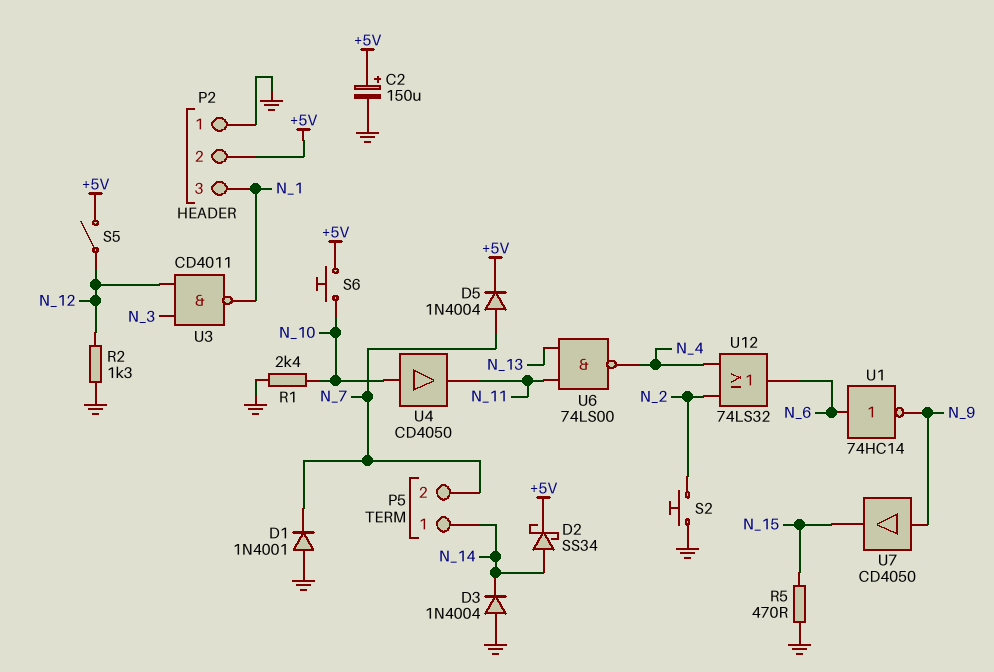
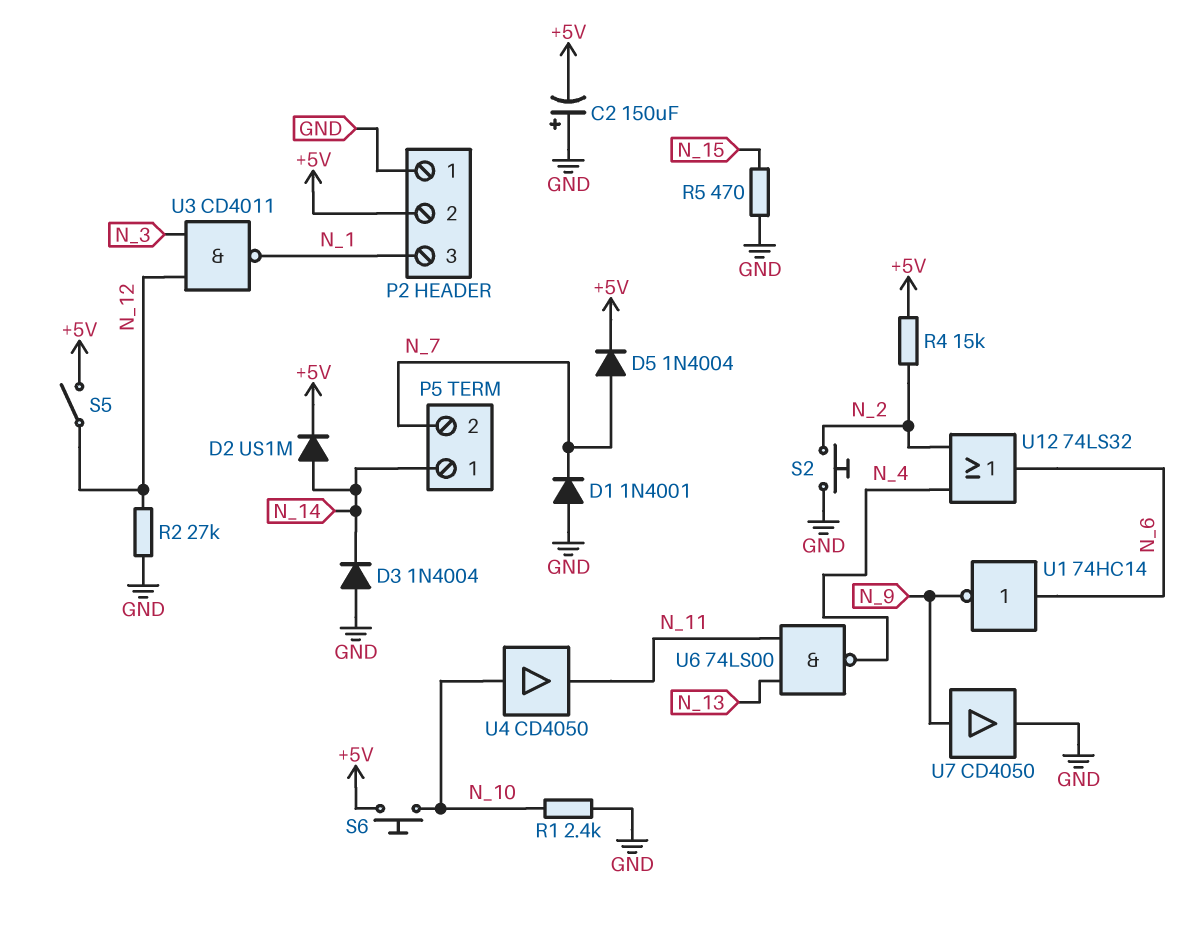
C2: 150uF (plus +5V, minus GND) -> 150uF (plus GND, minus +5V)
D2: schottky SS34 (A N_14, K +5V) -> diode US1M (A N_14, K +5V)
R2: 1.3k (GND, N_12) -> 27k (GND, N_12)
R4: none -> 15k (+5V, N_2)
U7: buffer CD4050 (in N_9, out N_15) -> buffer CD4050 (in N_9, out GND)

